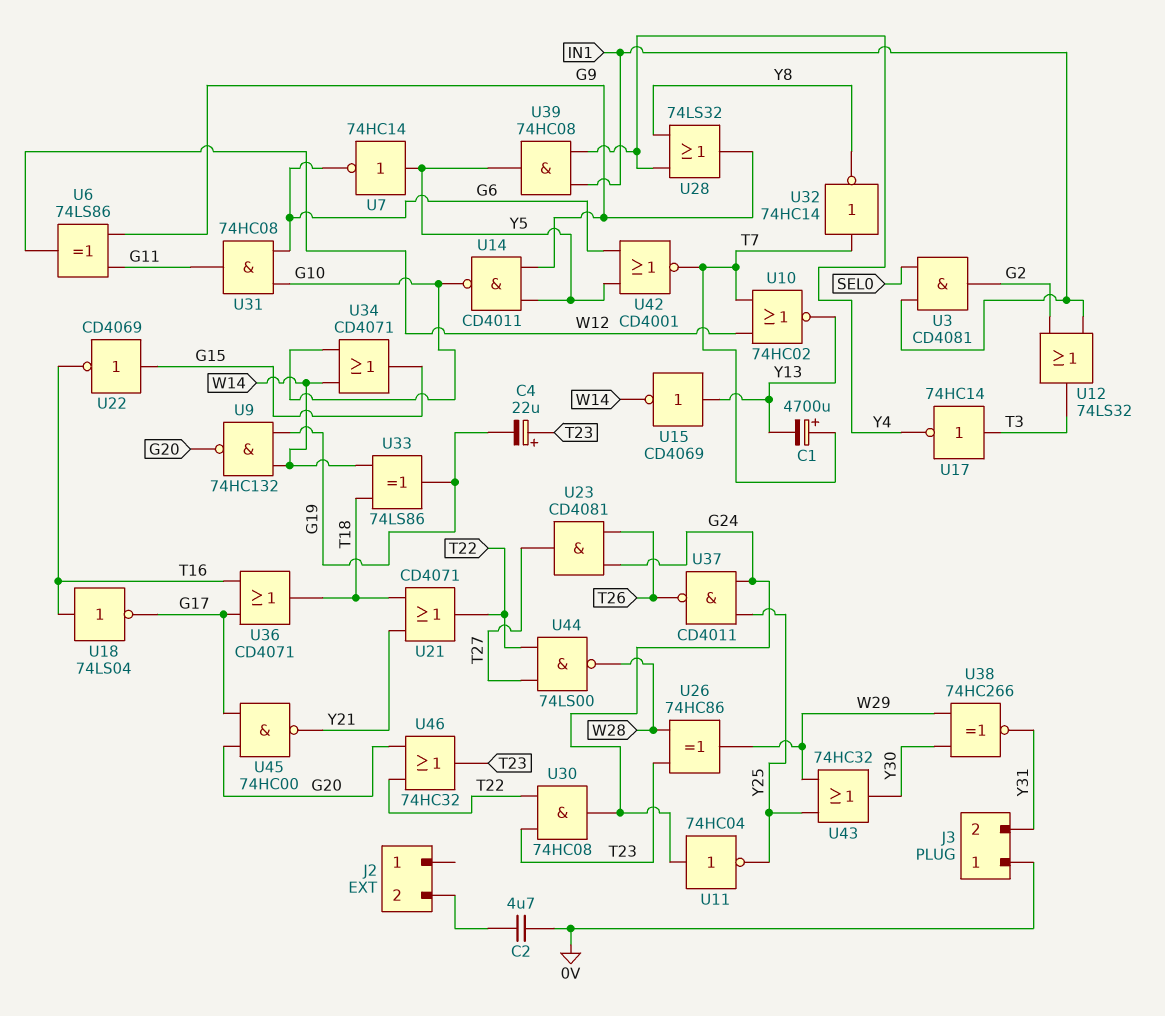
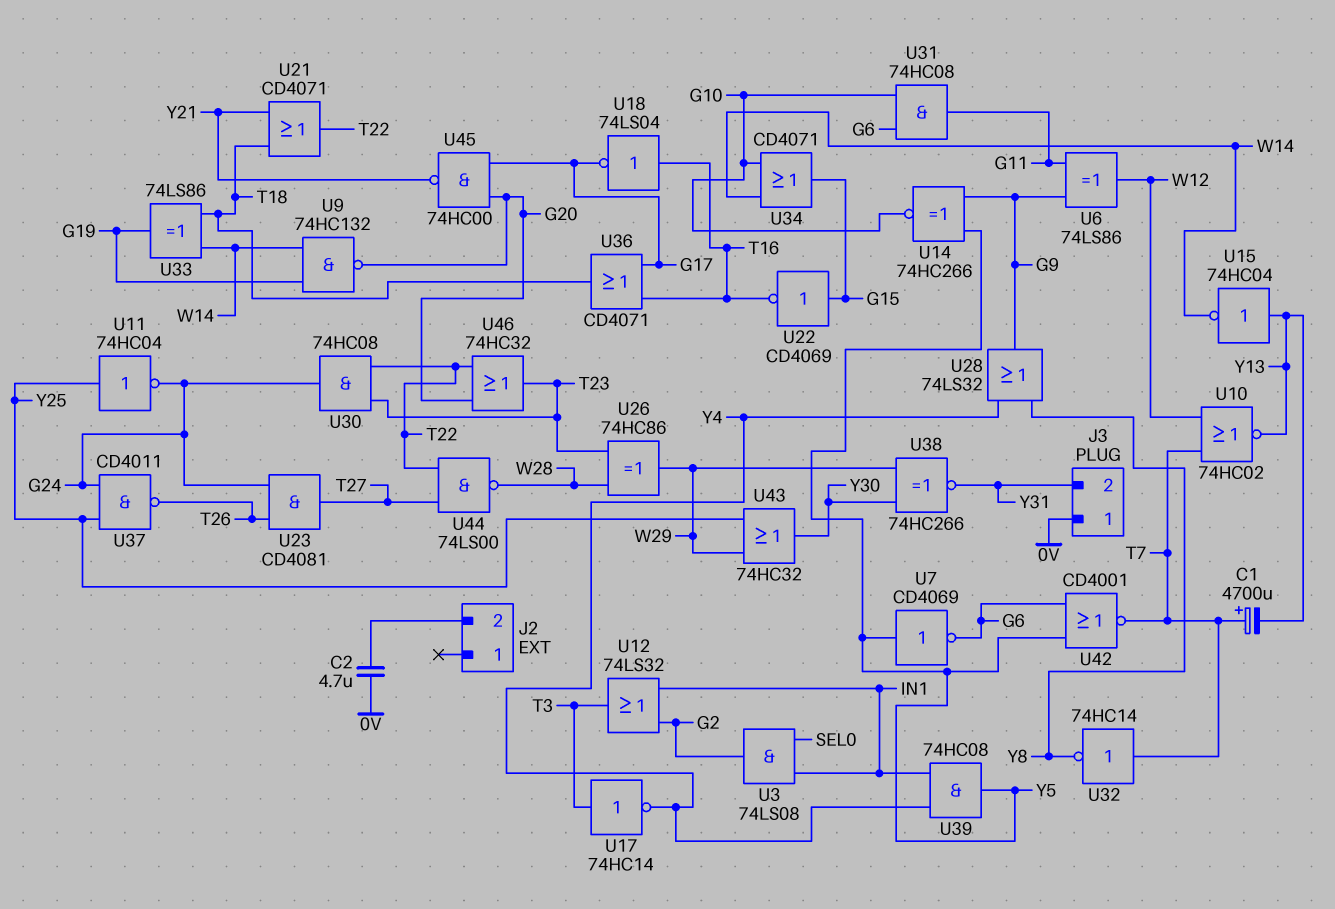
C4: 22uF (plus T23, minus G19) -> none
U3: AND CD4081 (in IN1, in SEL0, out G2) -> AND 74LS08 (in IN1, in SEL0, out G2)
U7: NOT 74HC14 (in Y5, out G6) -> NOT CD4069 (in Y5, out G6)
U11: NOT 74HC04 (in G24, out Y25) -> NOT 74HC04 (in Y25, out G24)
U14: NAND CD4011 (in G9, in Y5, out G10) -> XNOR 74HC266 (in G9, in Y5, out G10)
U15: NOT CD4069 (in Y13, out W14) -> NOT 74HC04 (in Y13, out W14)

